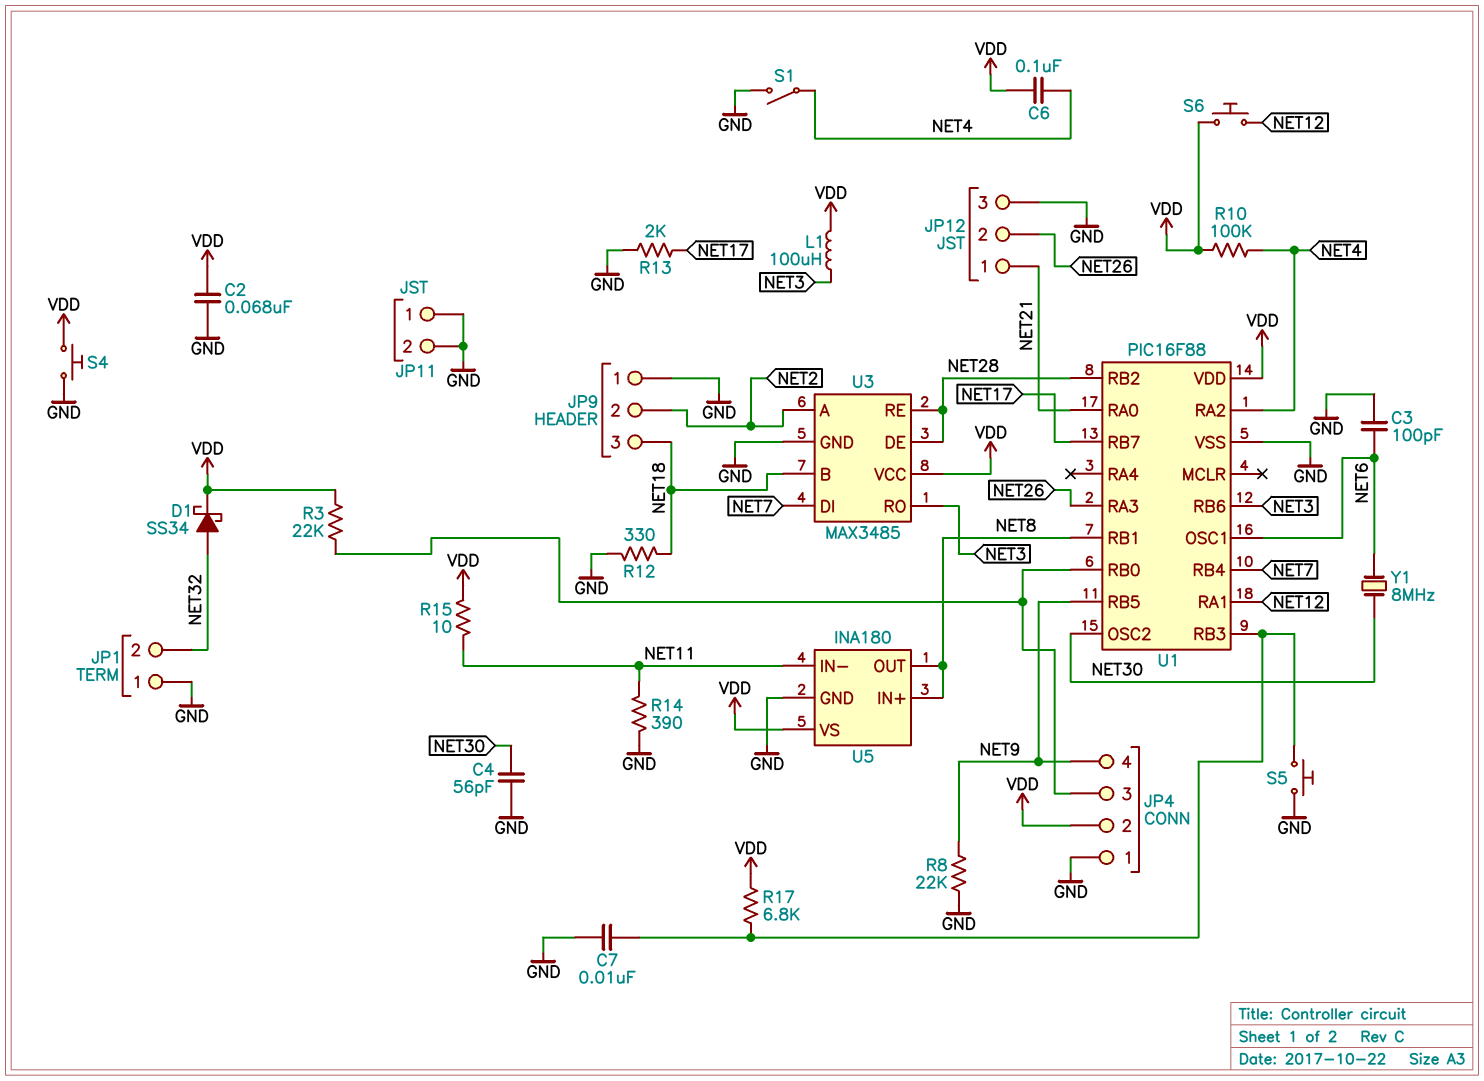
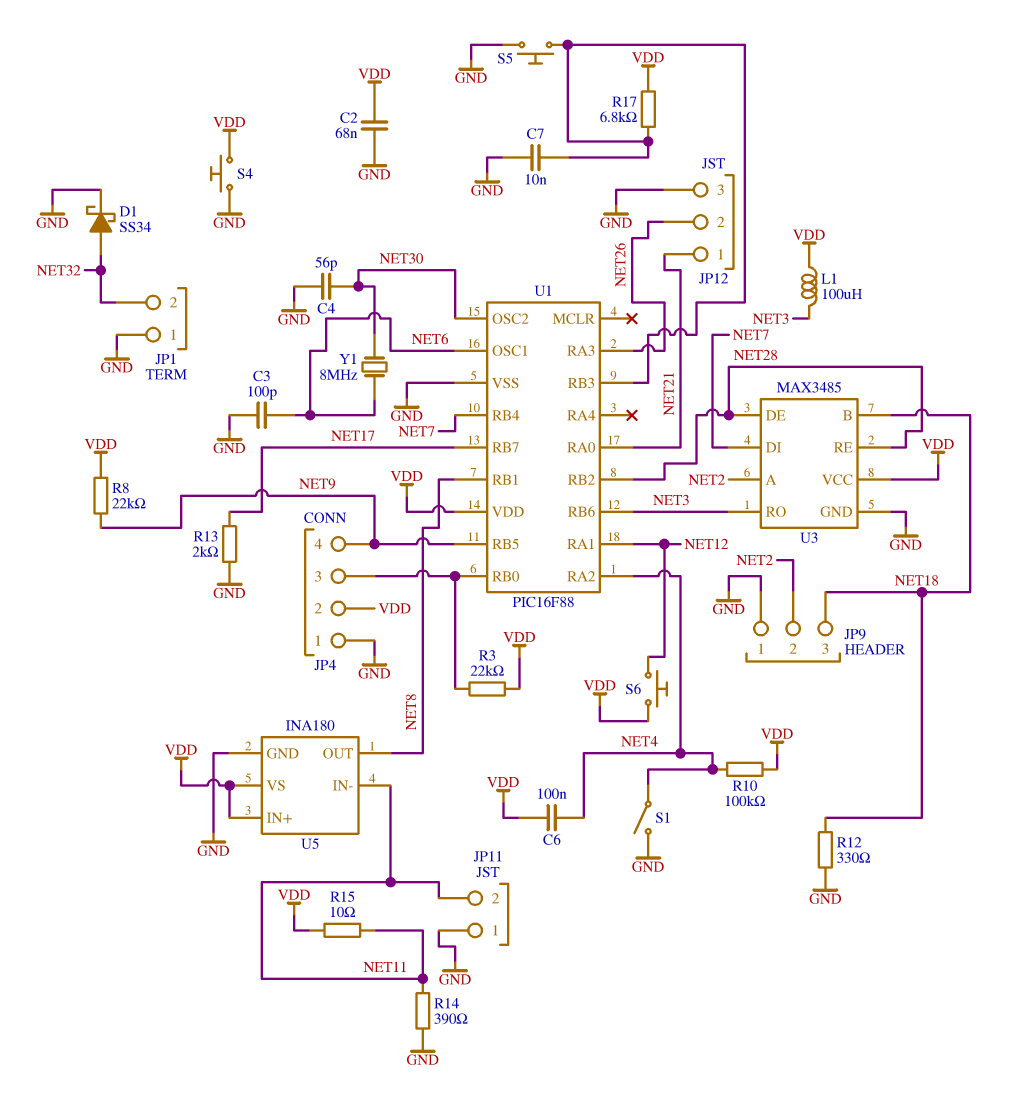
D1: schottky SS34 (A NET32, K VDD) -> schottky SS34 (A NET32, K GND)
JP11 pin 2: GND -> NET11
R8: 22k (GND, NET9) -> 22k (NET9, VDD)
U5 pin IN+: NET8 -> VDD

